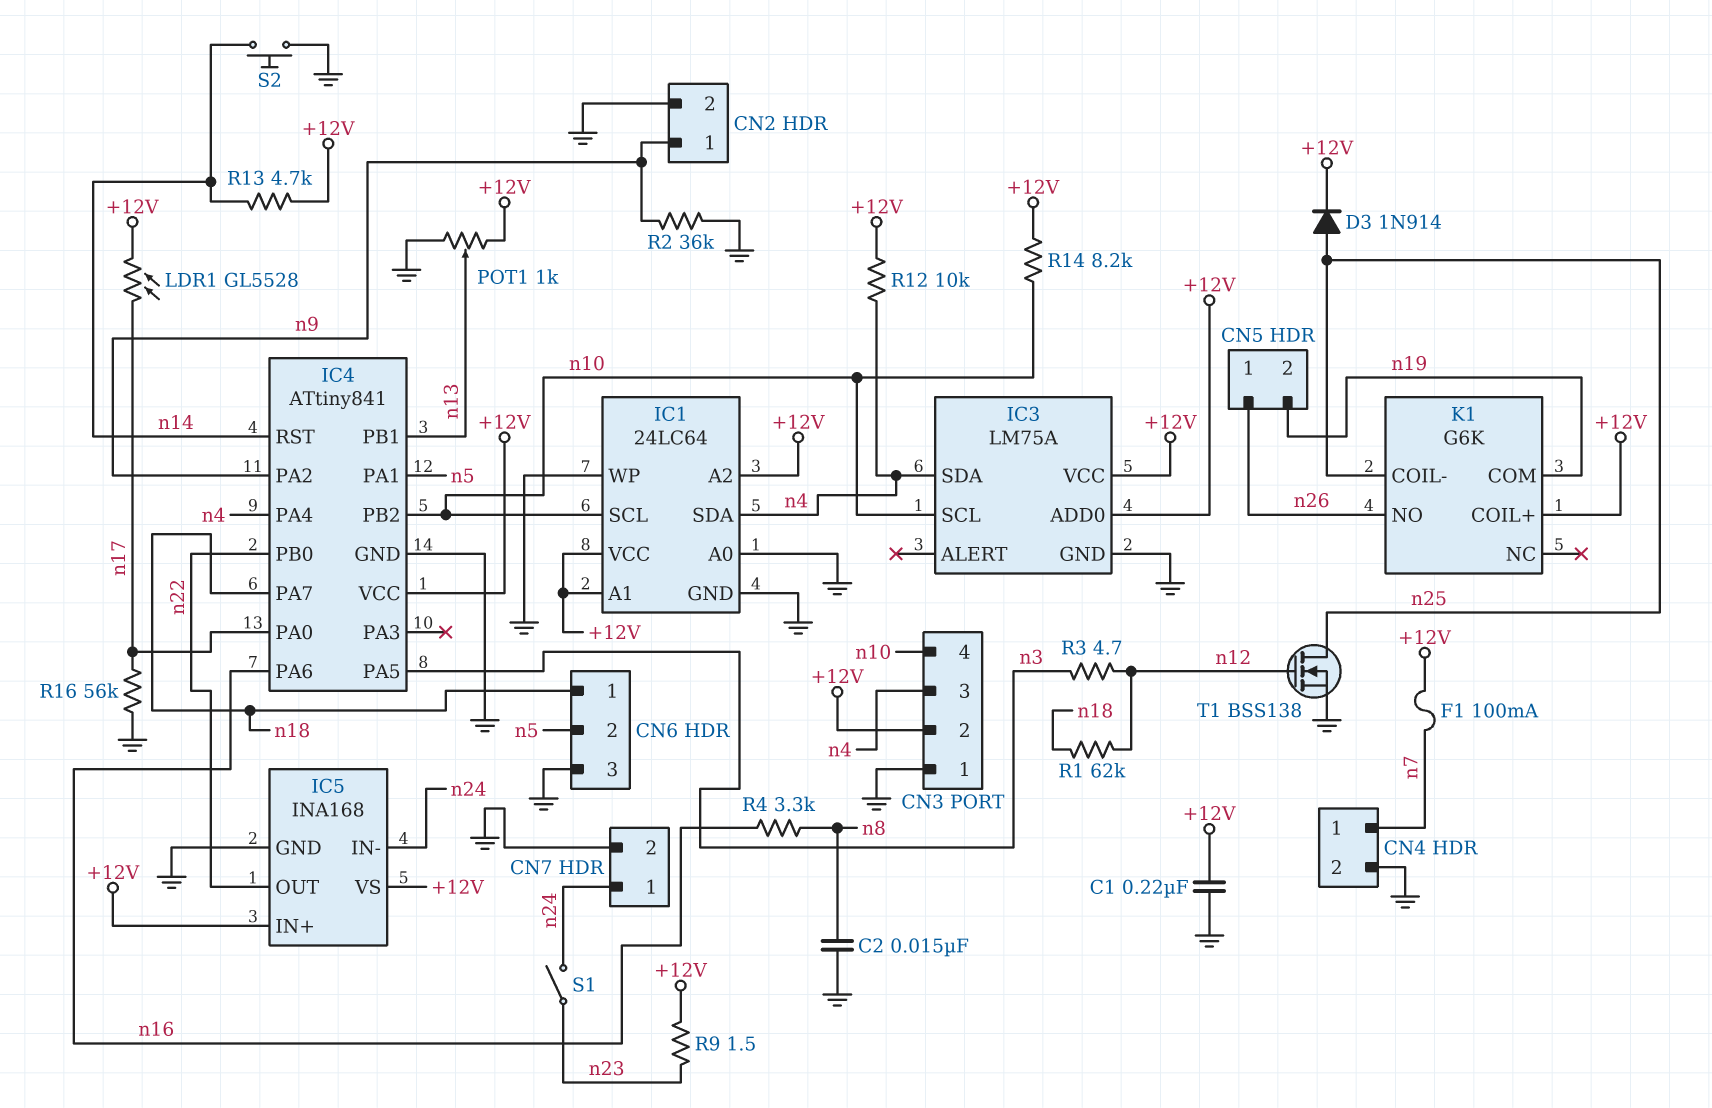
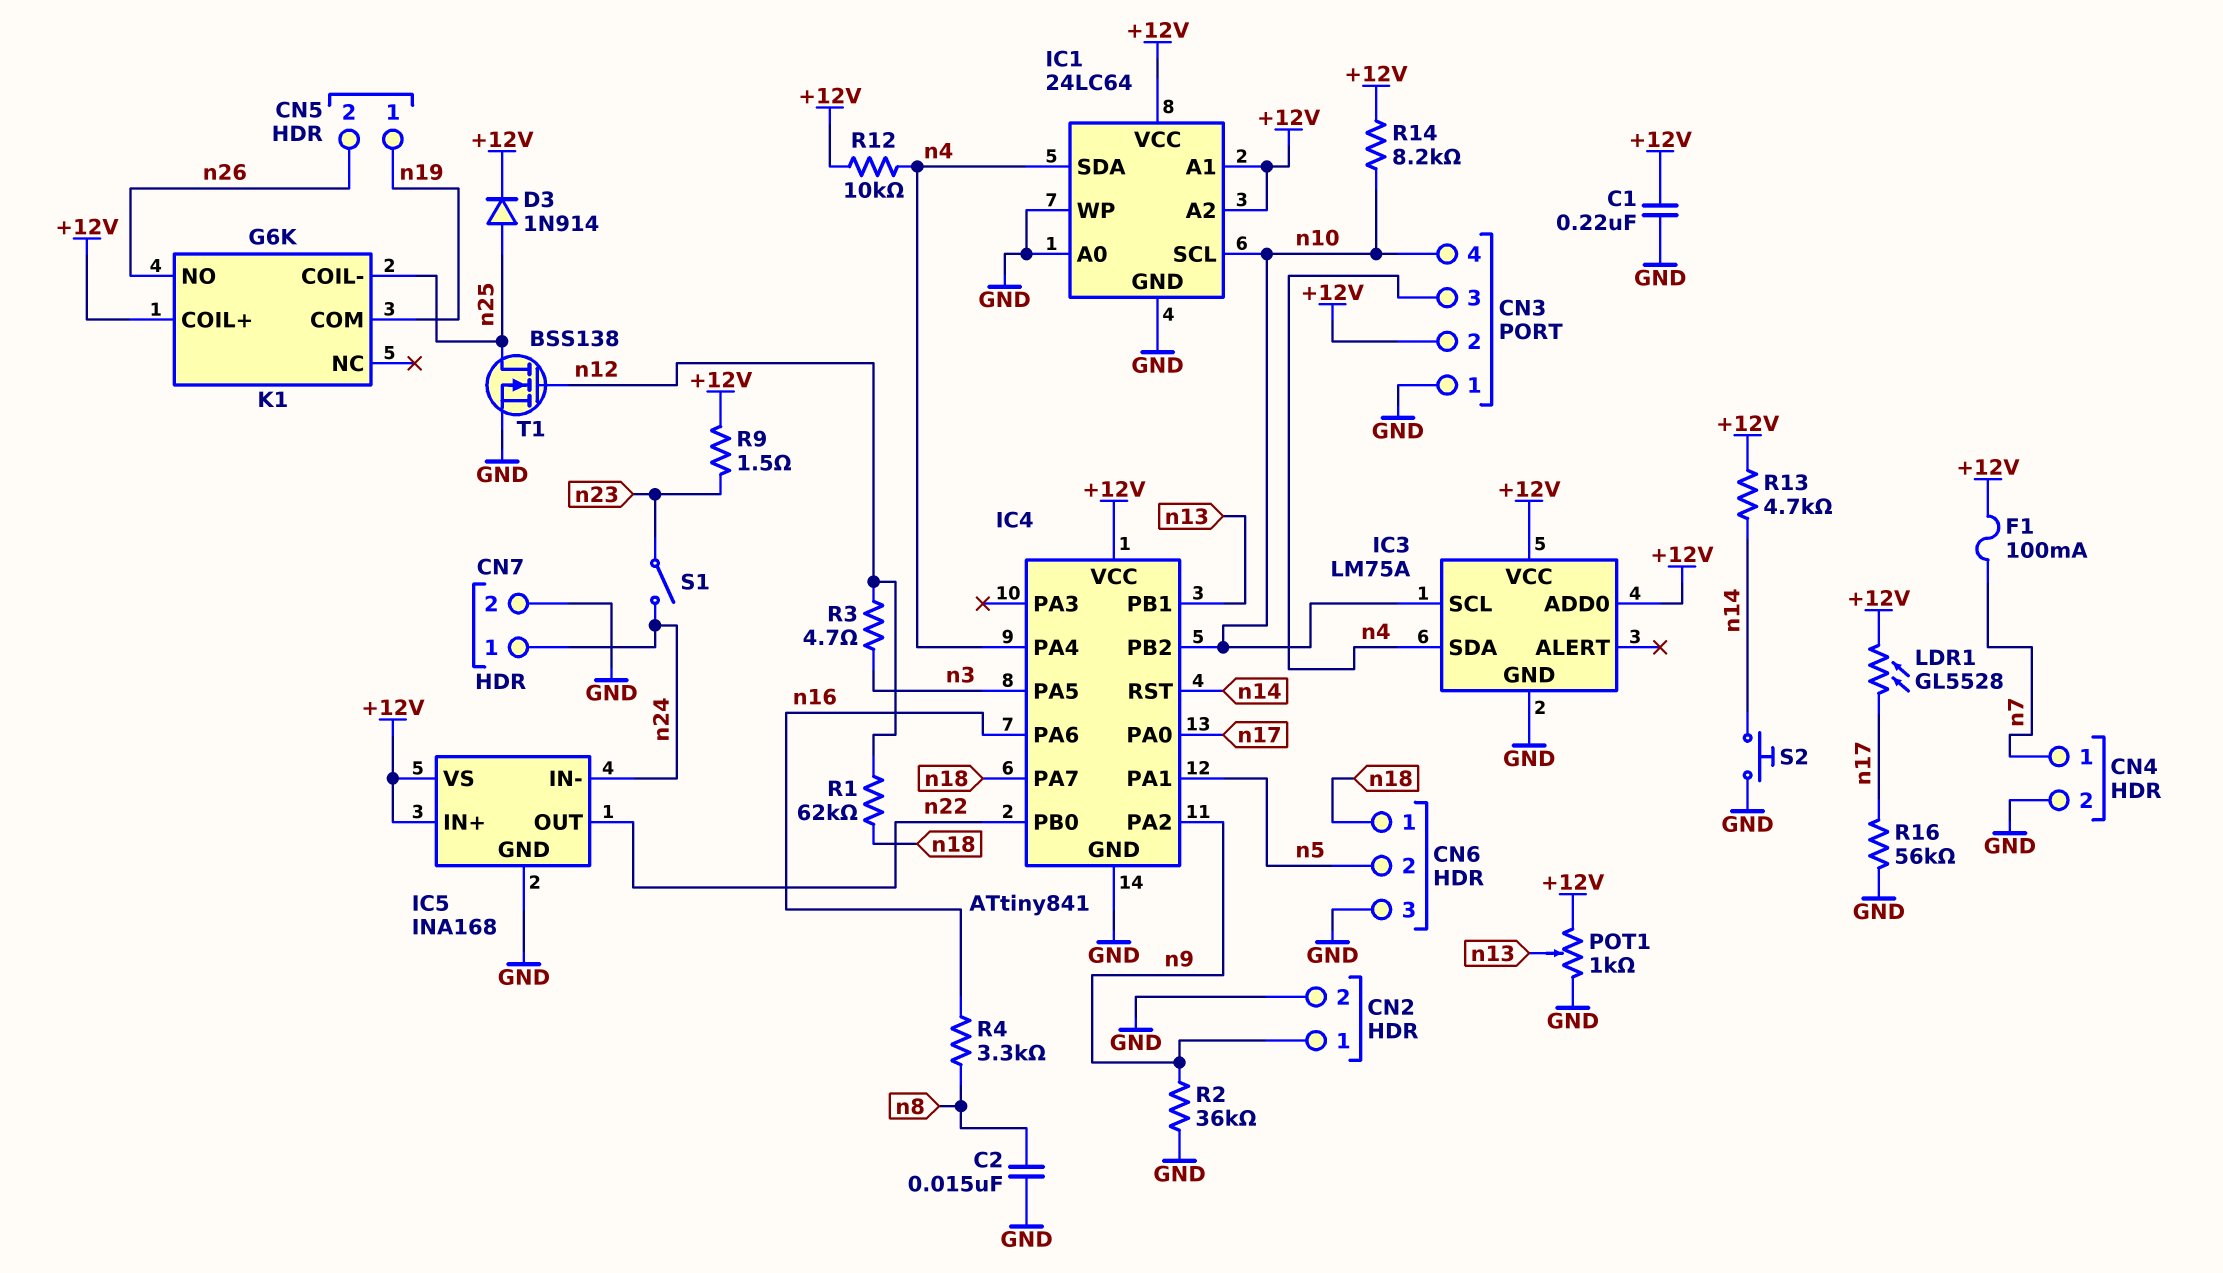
CN5 pin 1: n26 -> n19
CN5 pin 2: n19 -> n26

